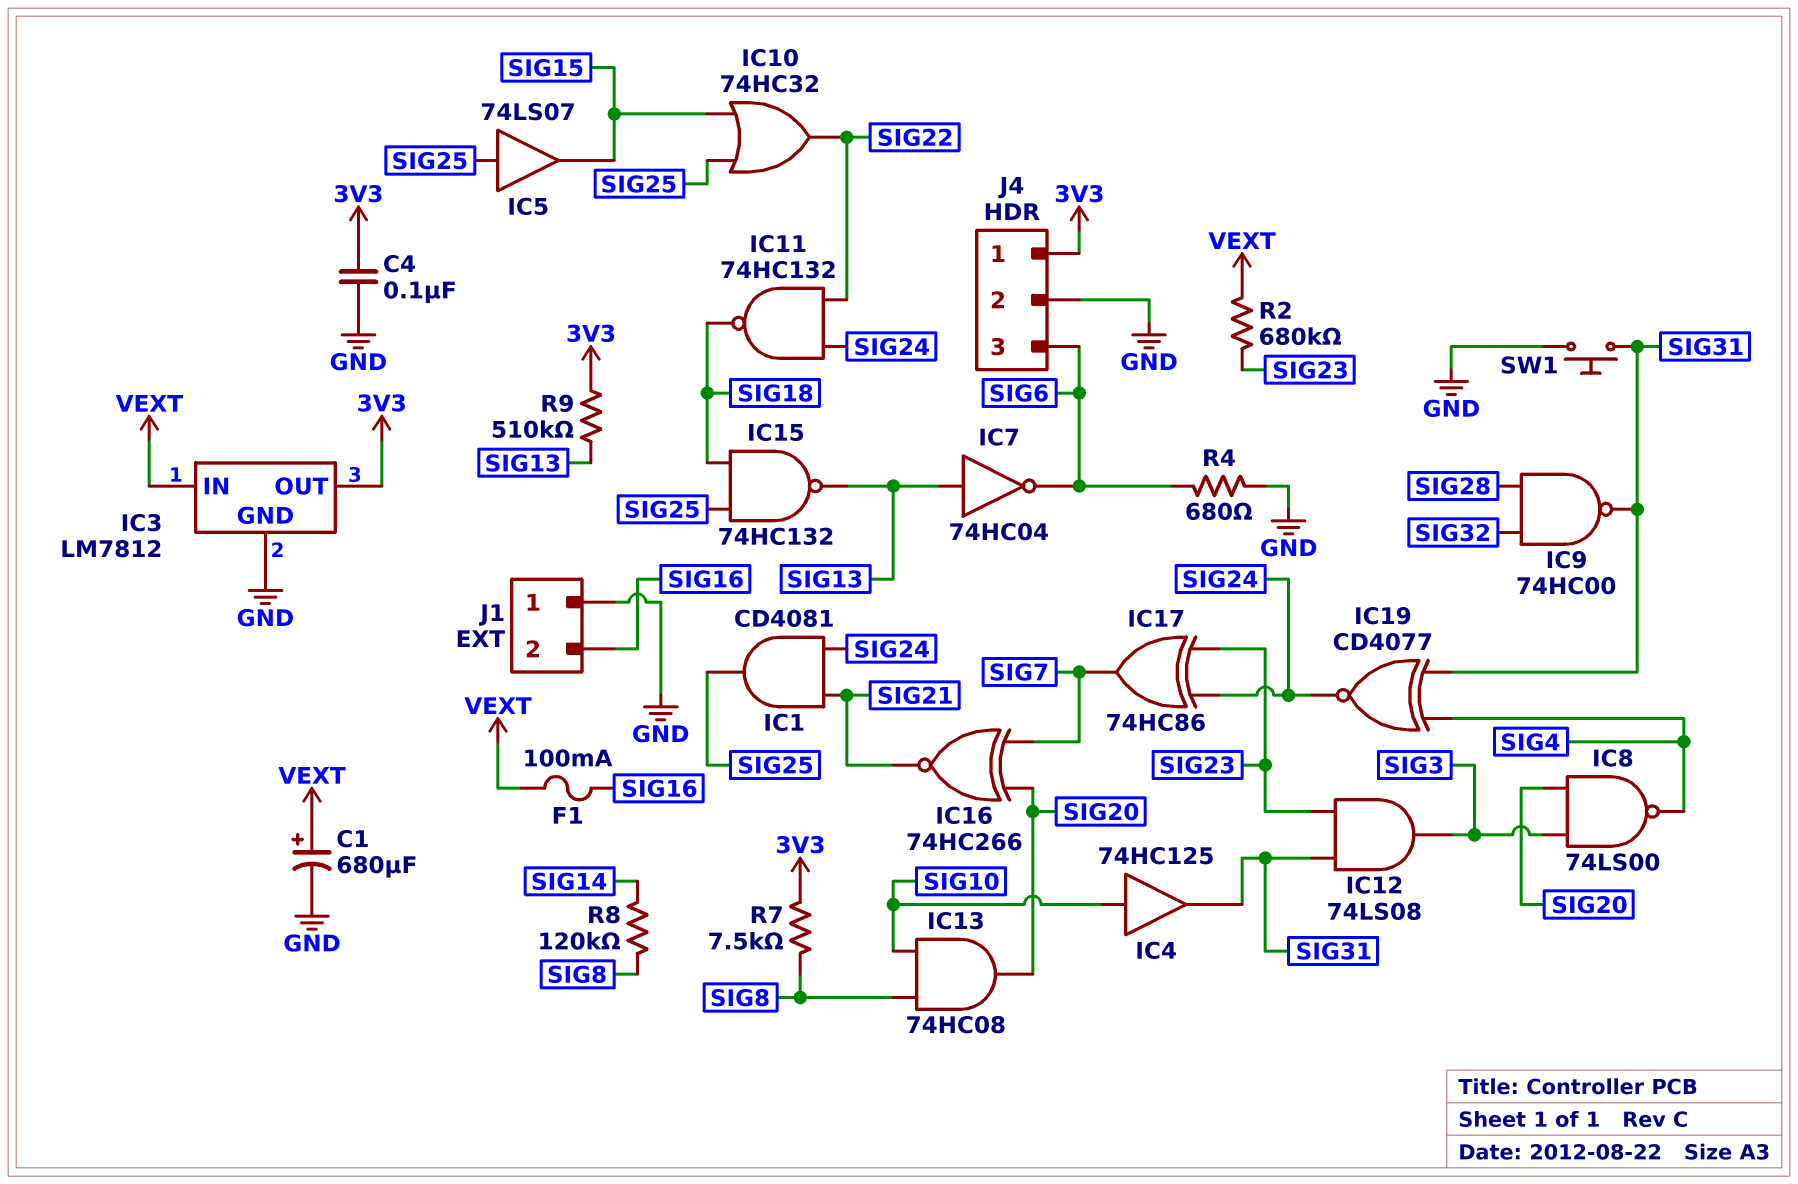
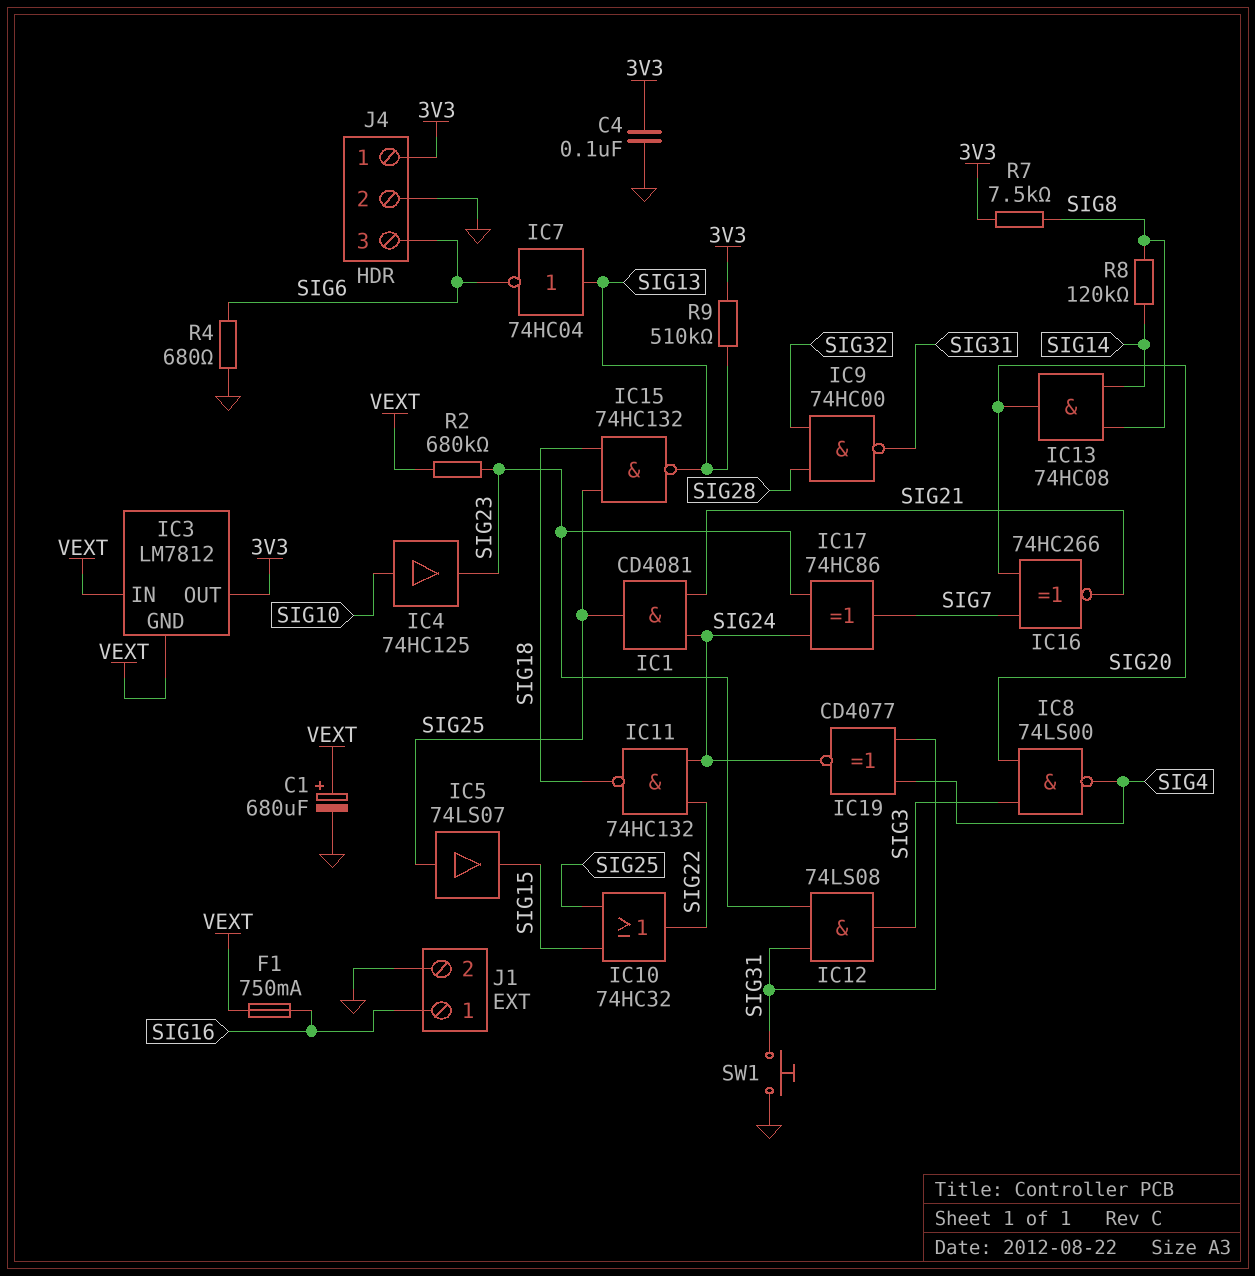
F1: 100mA (SIG16, VEXT) -> 750mA (SIG16, VEXT)
IC3 pin GND: GND -> VEXT
IC4: buffer 74HC125 (in SIG10, out SIG31) -> buffer 74HC125 (in SIG10, out SIG23)
IC13: AND 74HC08 (in SIG8, in SIG10, out SIG20) -> AND 74HC08 (in SIG8, in SIG14, out SIG20)
J1 pin 1: GND -> SIG16
J1 pin 2: SIG16 -> GND

